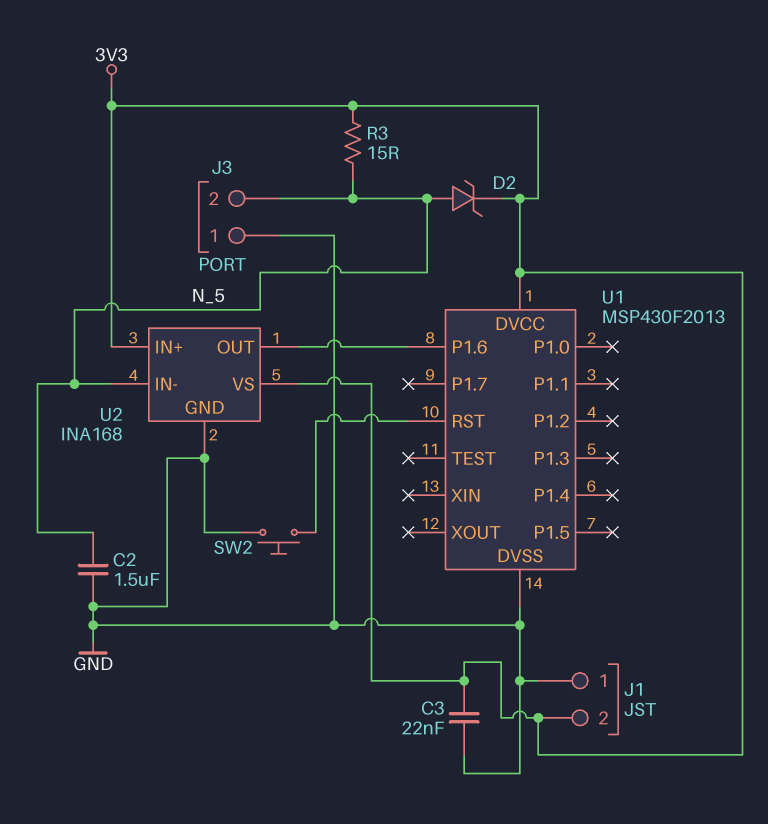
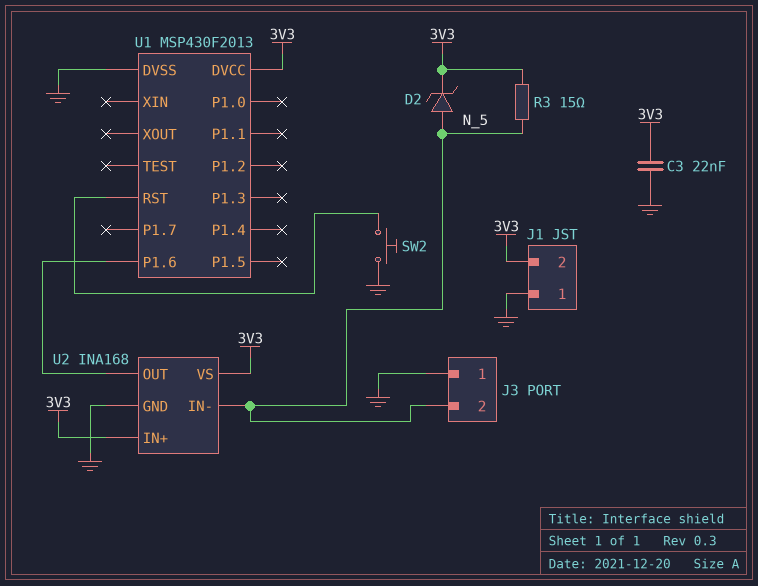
C2: 1.5uF (GND, N_5) -> none

